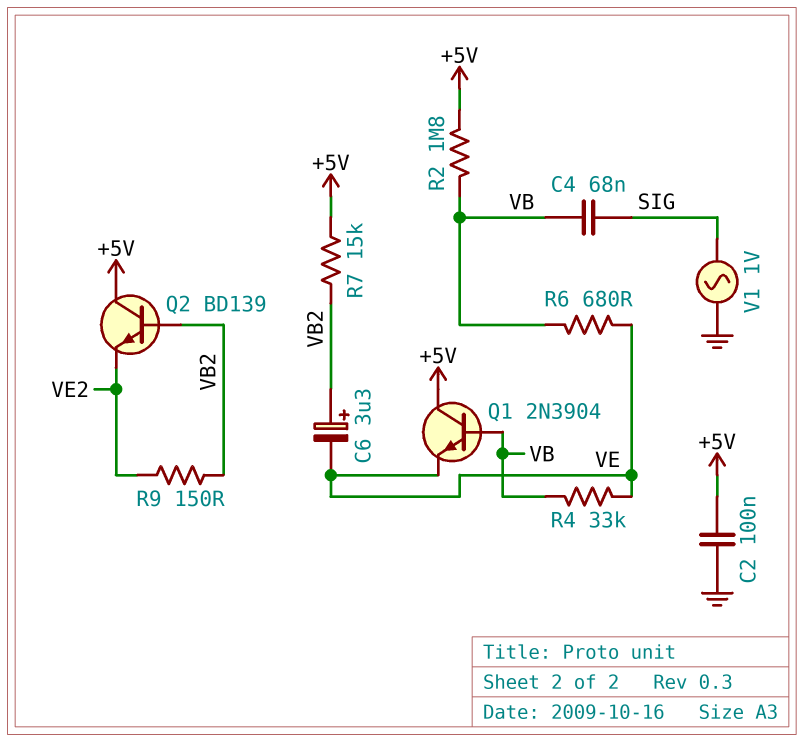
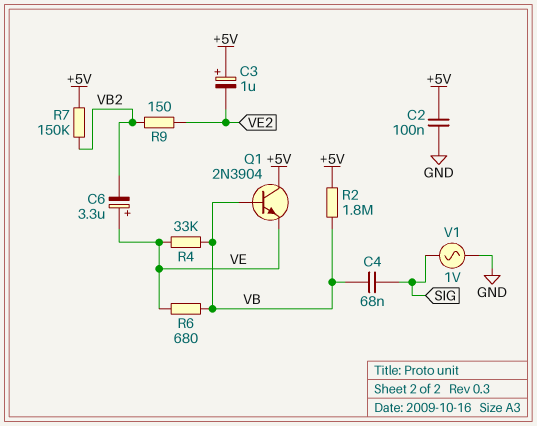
C3: none -> 1uF (plus +5V, minus VE2)
C6: 3.3uF (plus VB2, minus VE) -> 3.3uF (plus VE, minus VB2)
Q2: NPN BD139 (B VB2, C +5V, E VE2) -> none
R7: 15k (+5V, VB2) -> 150k (+5V, VB2)

